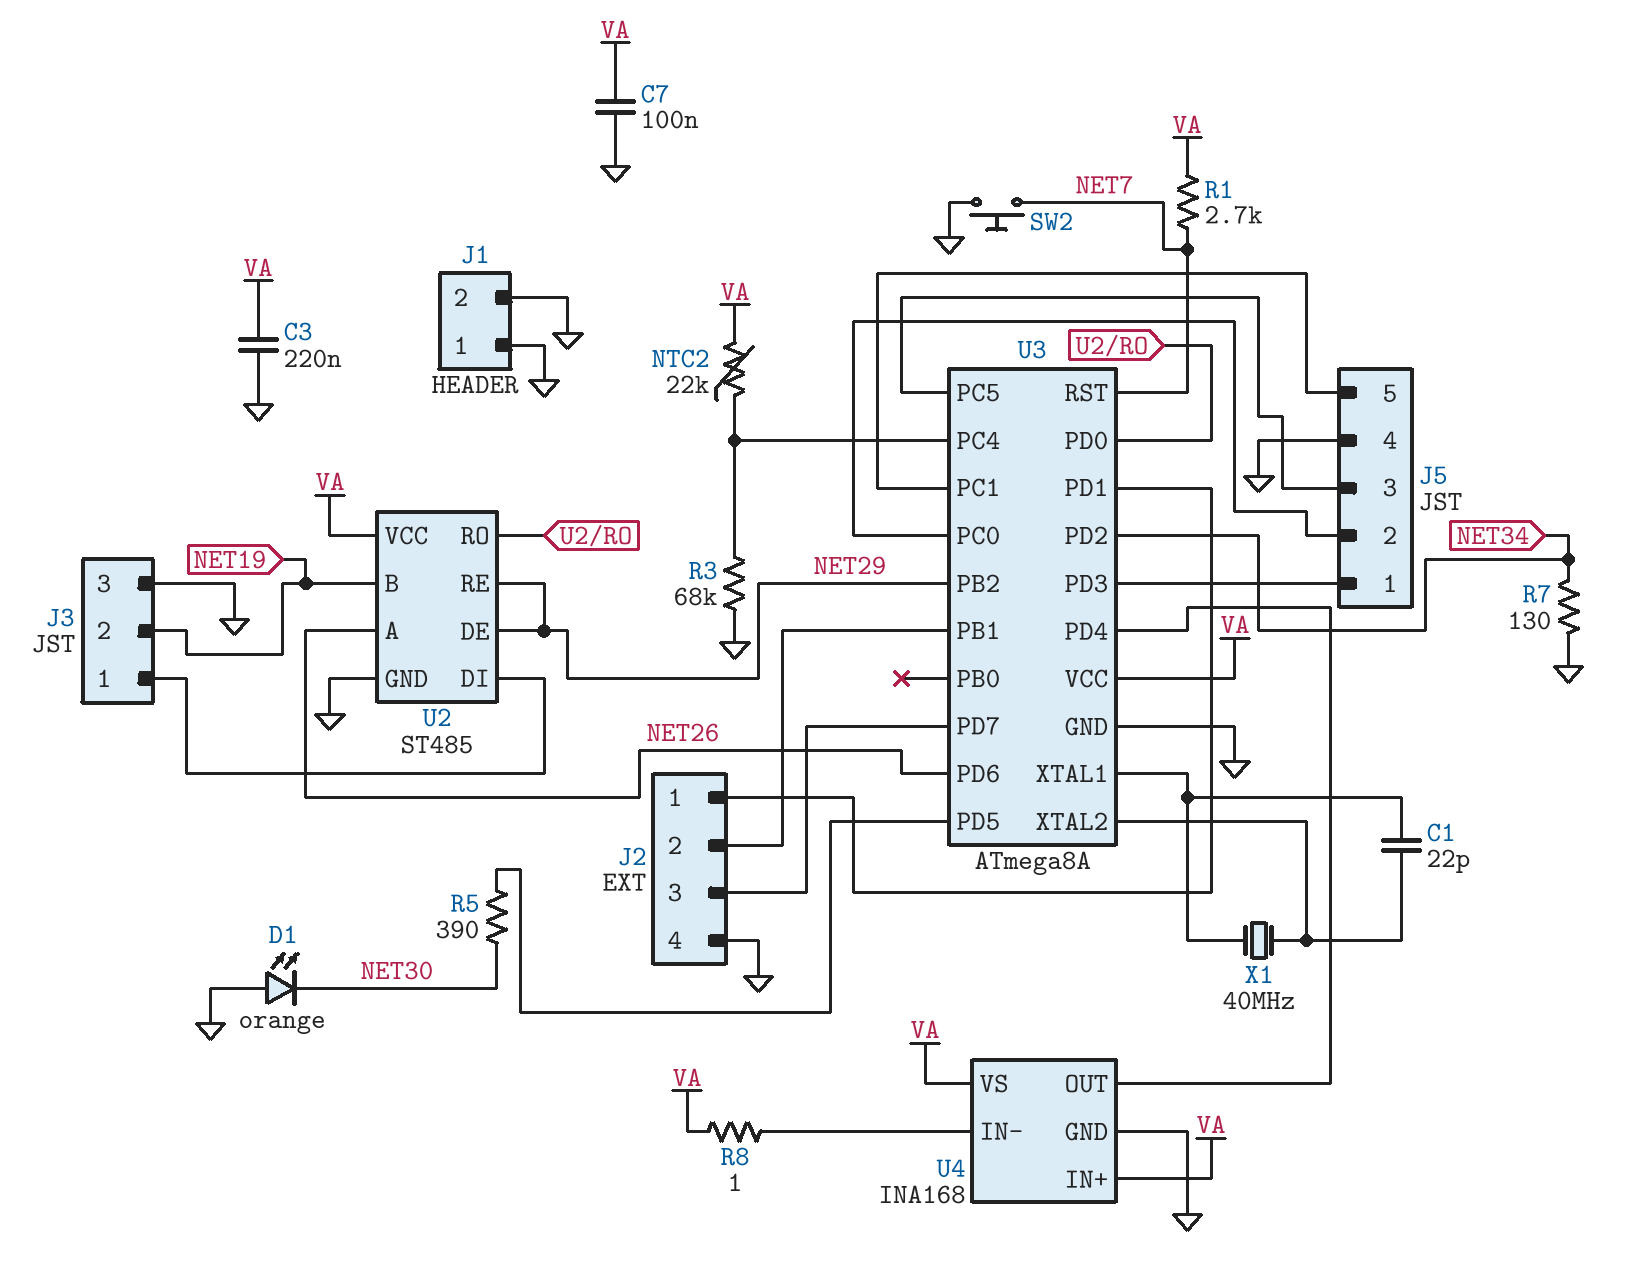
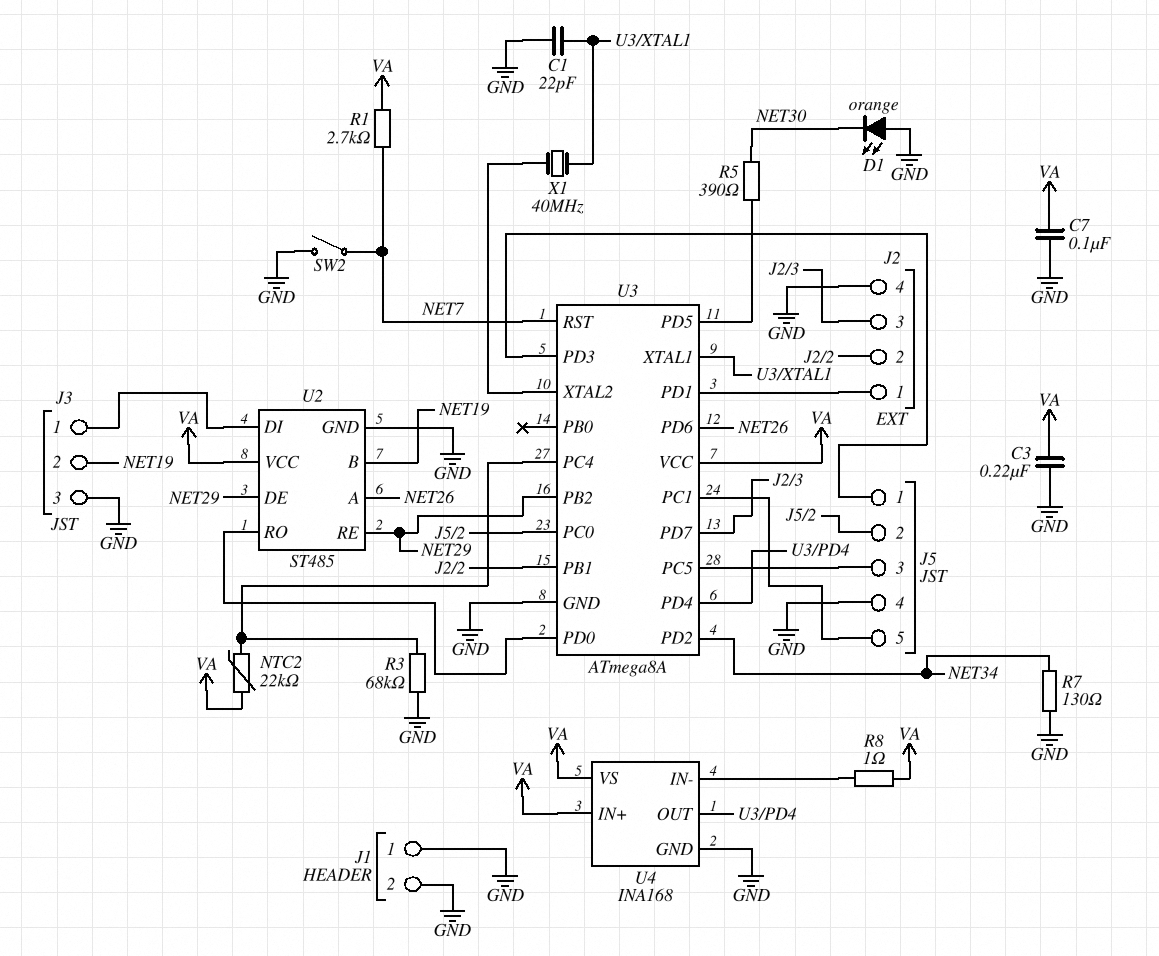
C1: 22pF (U3/XTAL1, U3/XTAL2) -> 22pF (GND, U3/XTAL1)
SW2: button (GND, NET7) -> switch (GND, NET7)

